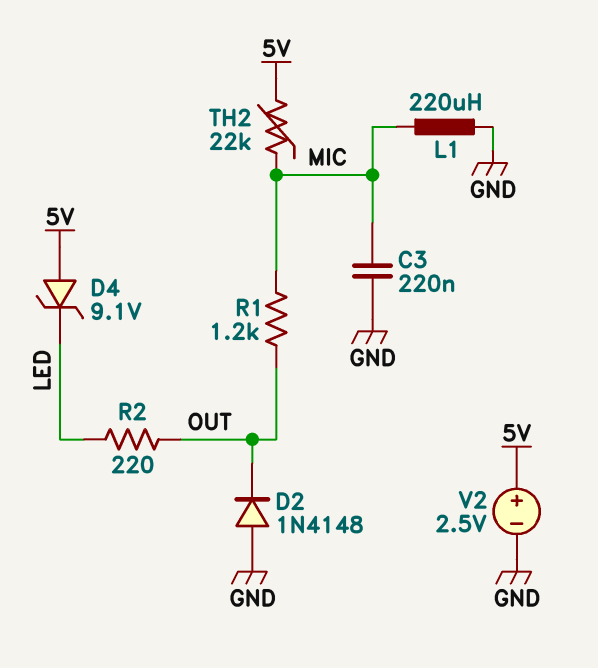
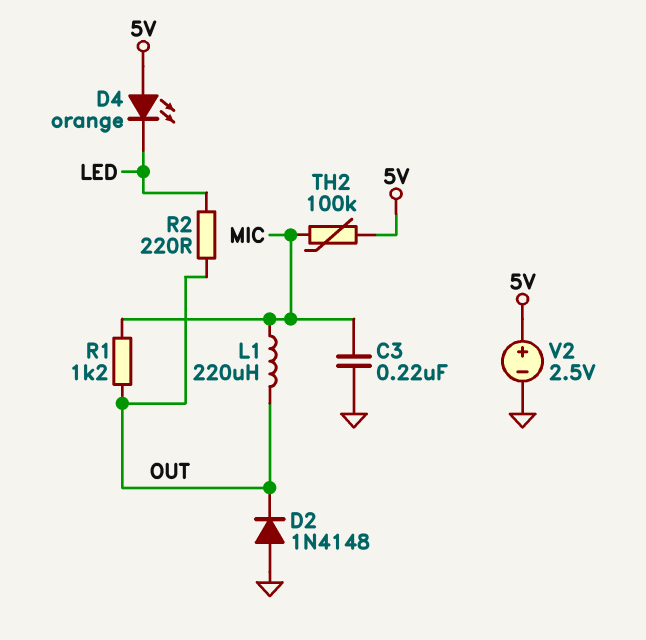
D4: zener 9.1V (A 5V, K LED) -> LED orange (A 5V, K LED)
L1: 220uH (GND, MIC) -> 220uH (MIC, OUT)
TH2: 22k (5V, MIC) -> 100k (5V, MIC)

